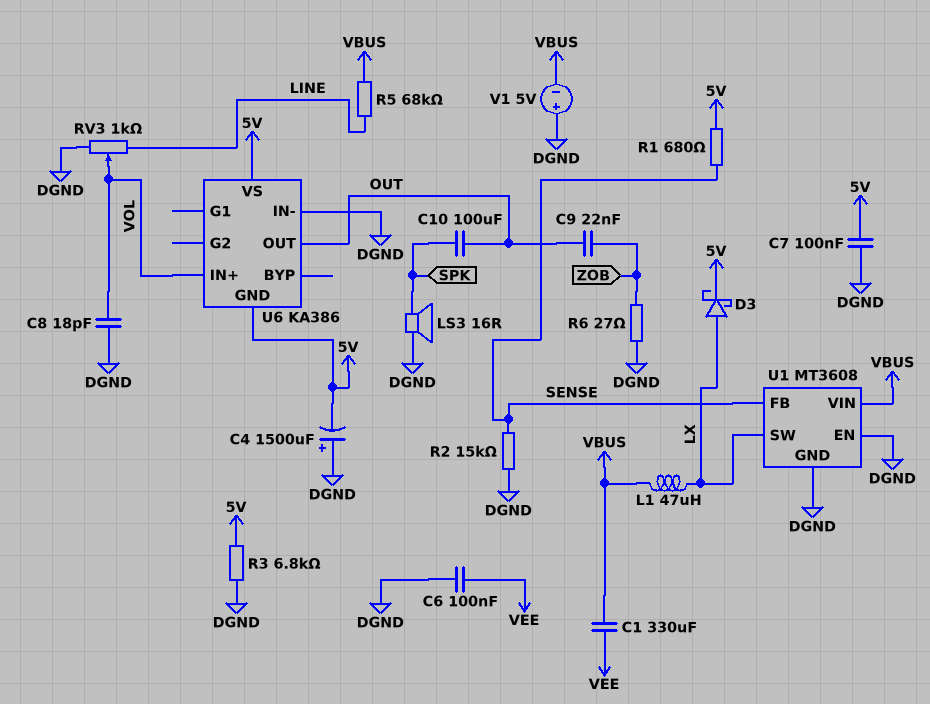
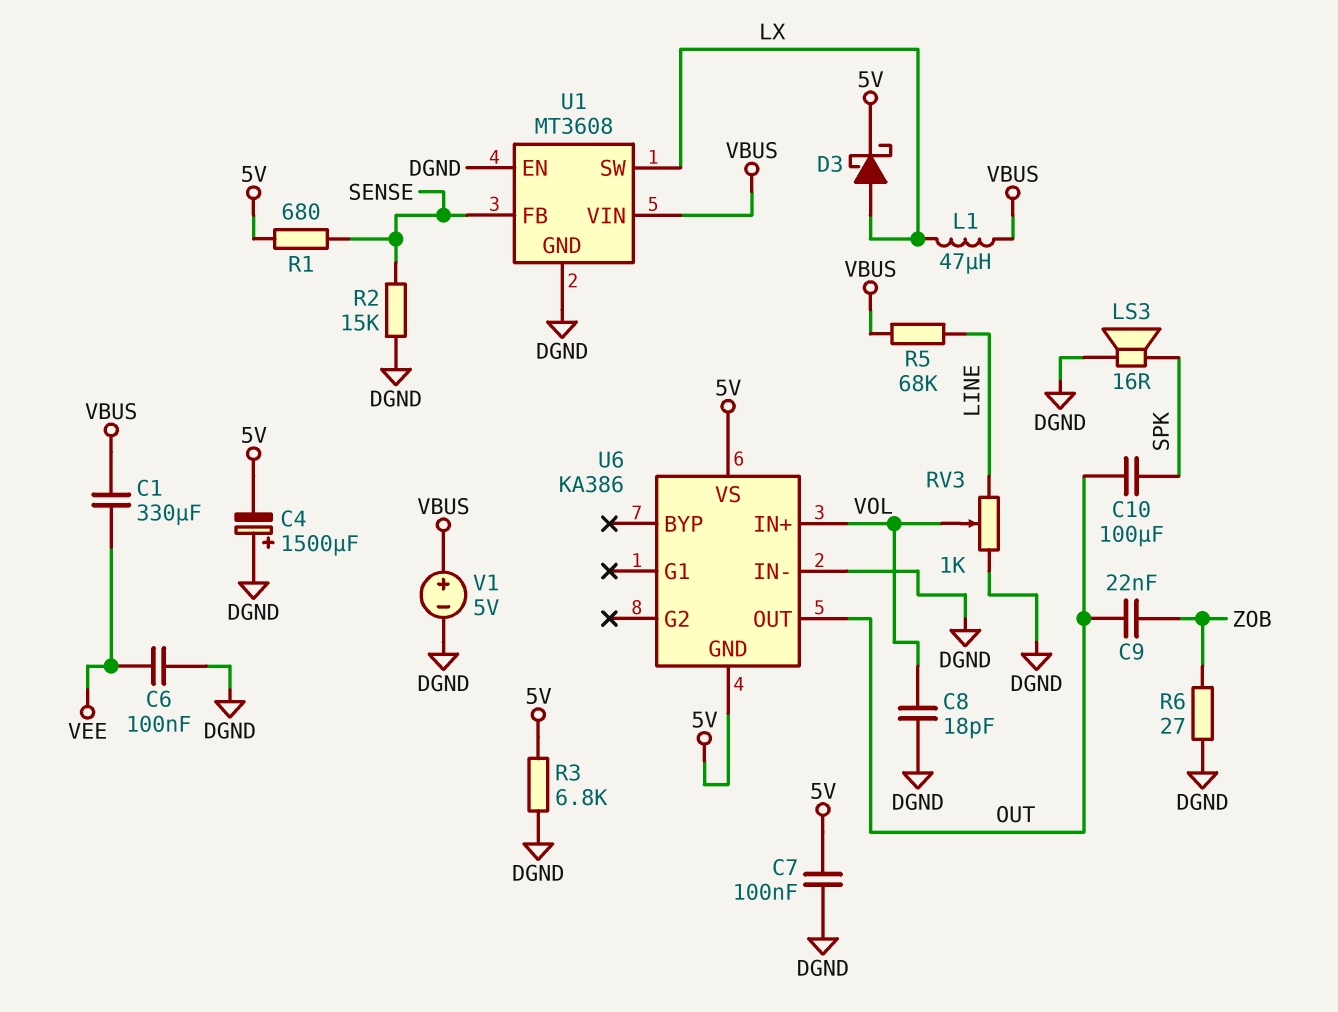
V1: 5V (plus DGND, minus VBUS) -> 5V (plus VBUS, minus DGND)

